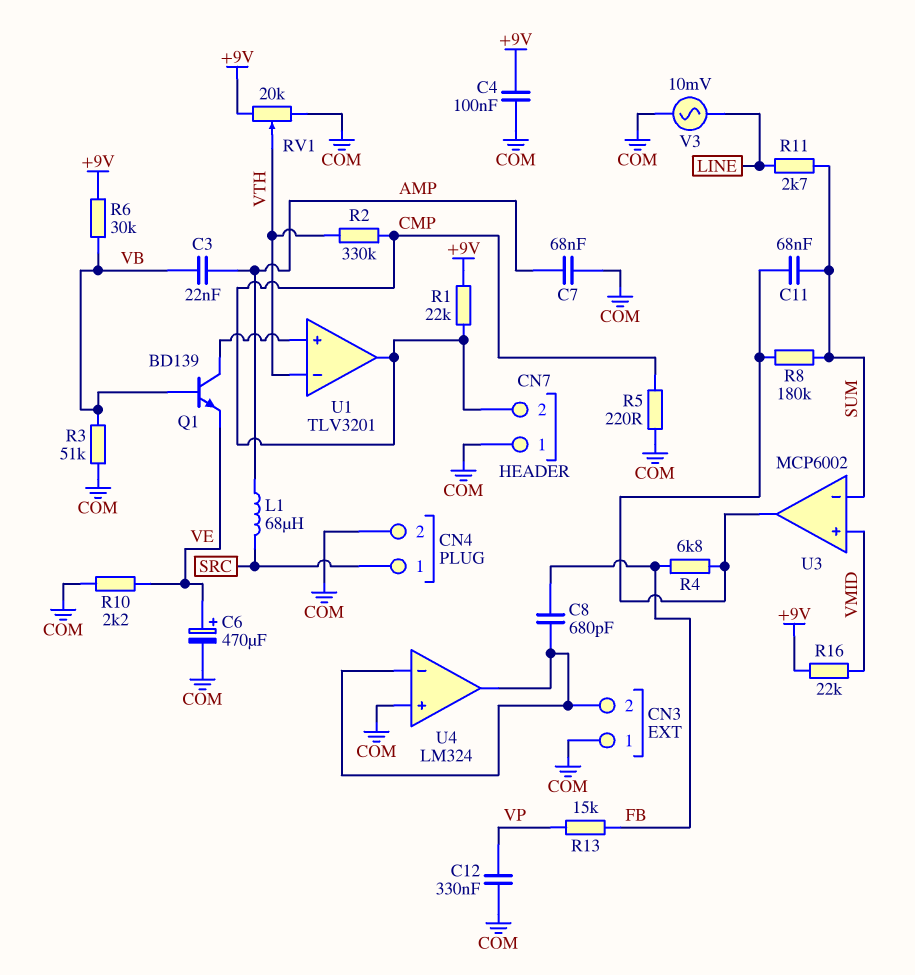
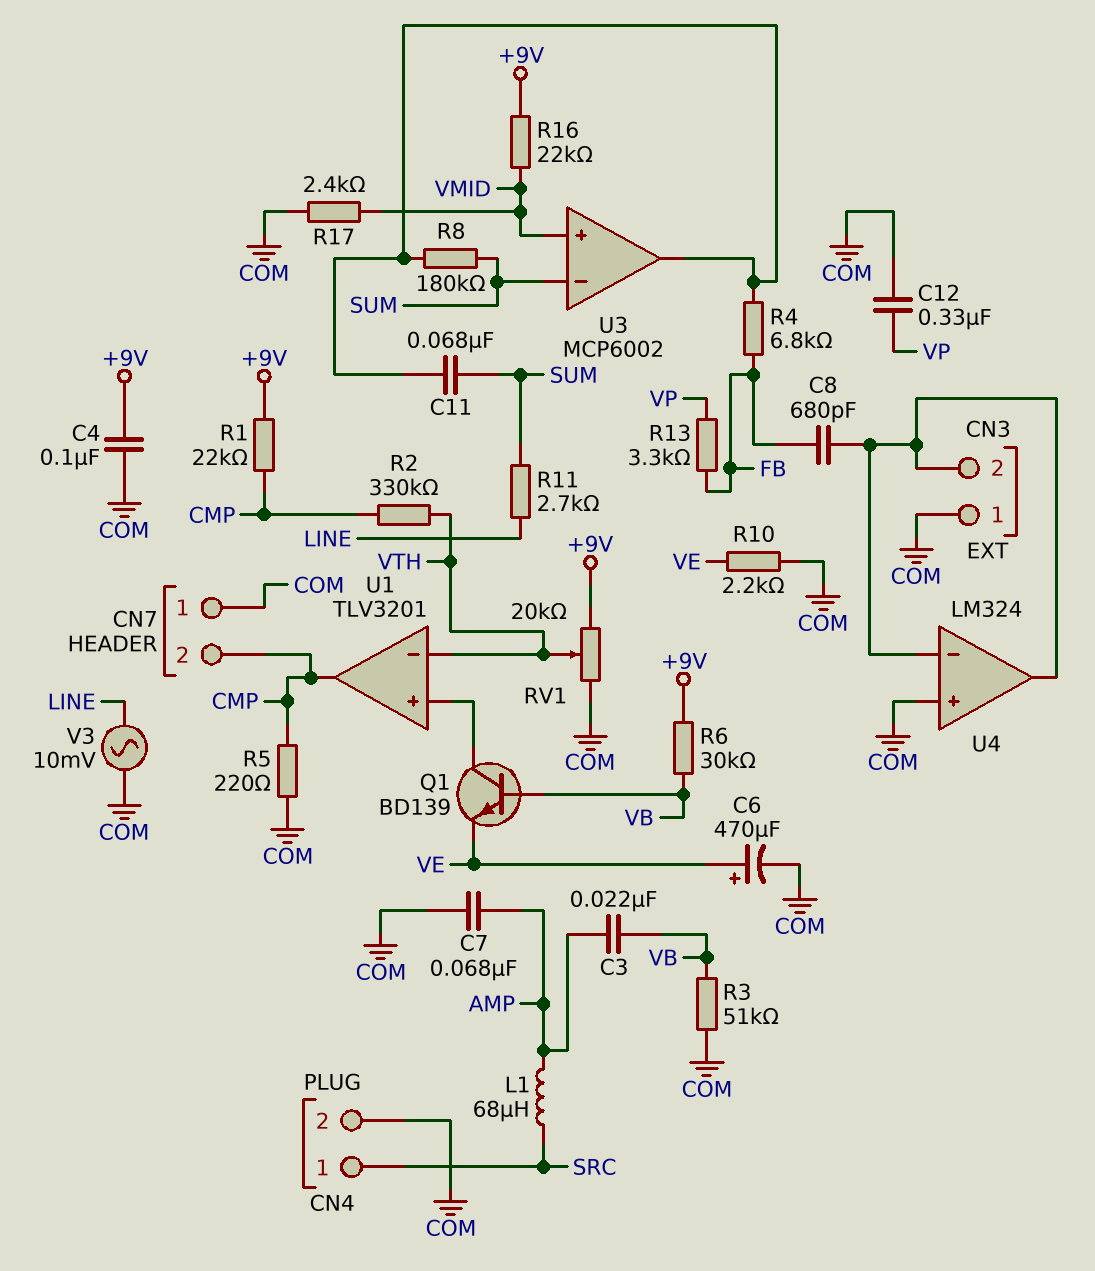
R13: 15k (FB, VP) -> 3.3k (FB, VP)
R17: none -> 2.4k (COM, VMID)

